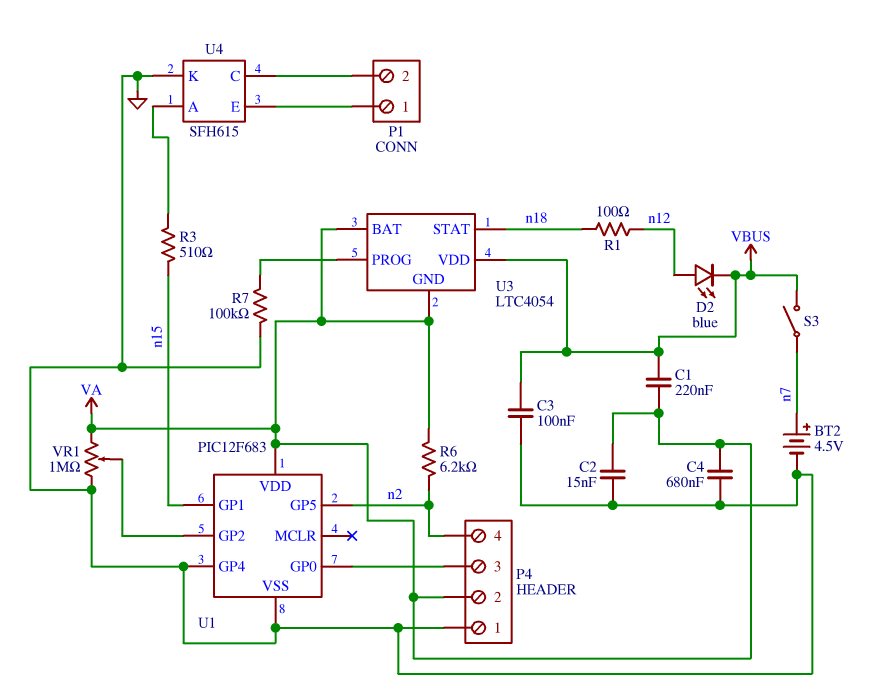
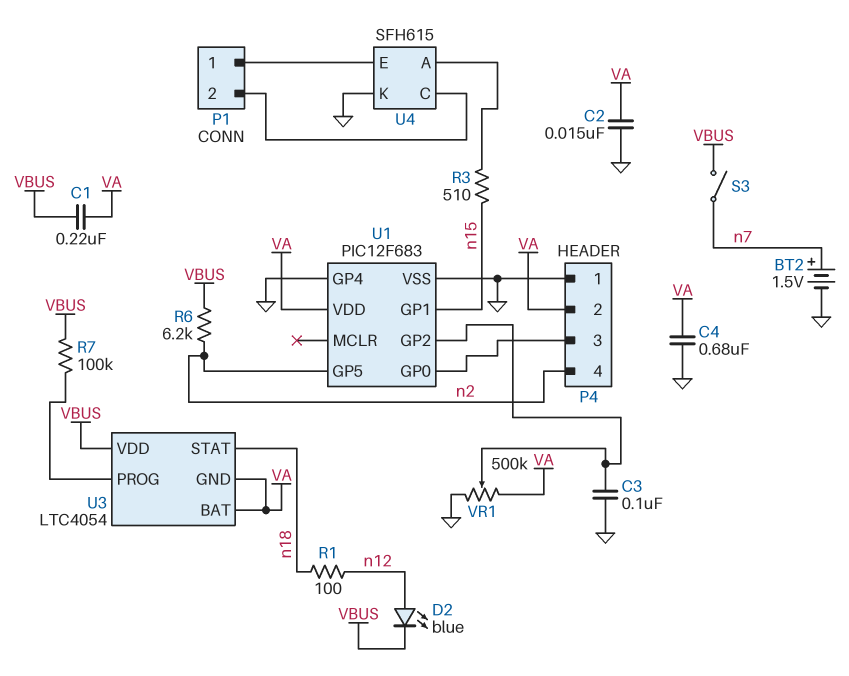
BT2: 4.5V (plus n7, minus GND) -> 1.5V (plus n7, minus GND)
C3: 100nF (GND, VBUS) -> 100nF (GND, U1/GP2)
R6: 6.2k (VA, n2) -> 6.2k (VBUS, n2)
R7: 100k (GND, U3/PROG) -> 100k (U3/PROG, VBUS)
VR1: 1M (GND, VA, wiper U1/GP2) -> 500k (GND, VA, wiper U1/GP2)

